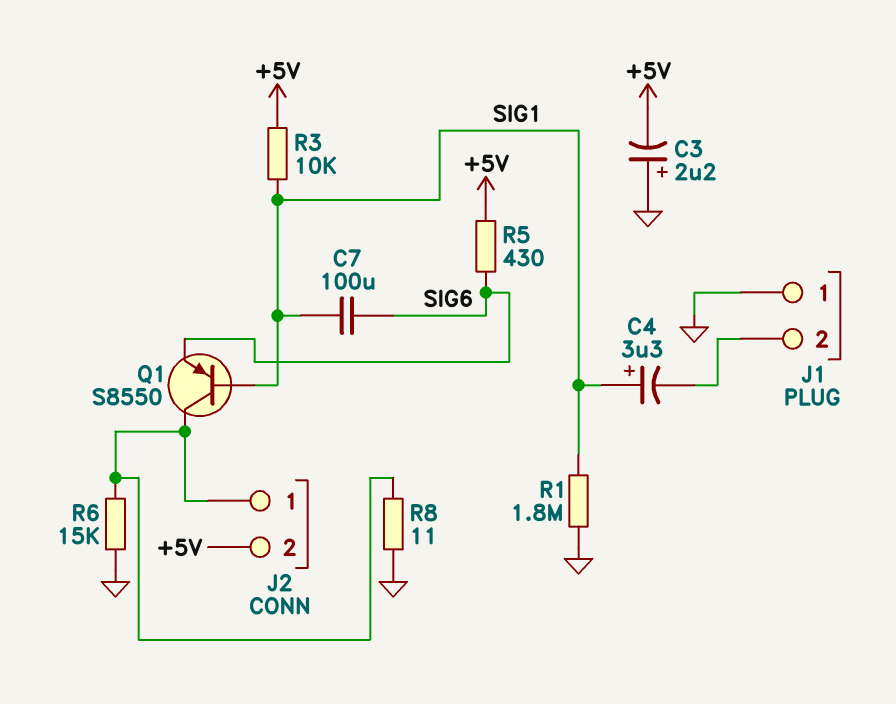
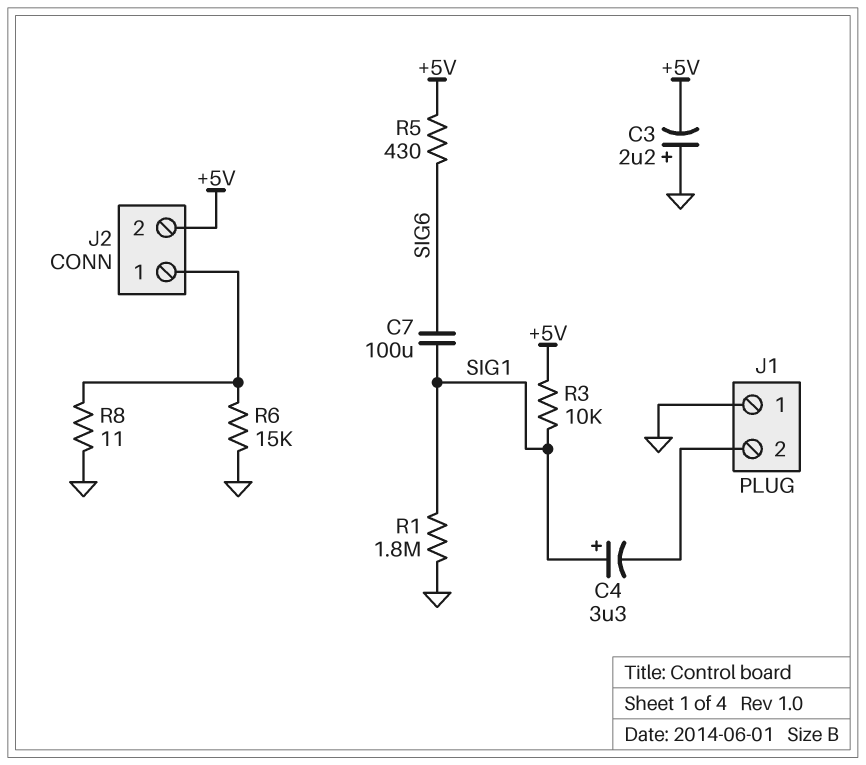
Q1: PNP S8550 (B SIG1, C J2/1, E SIG6) -> none

